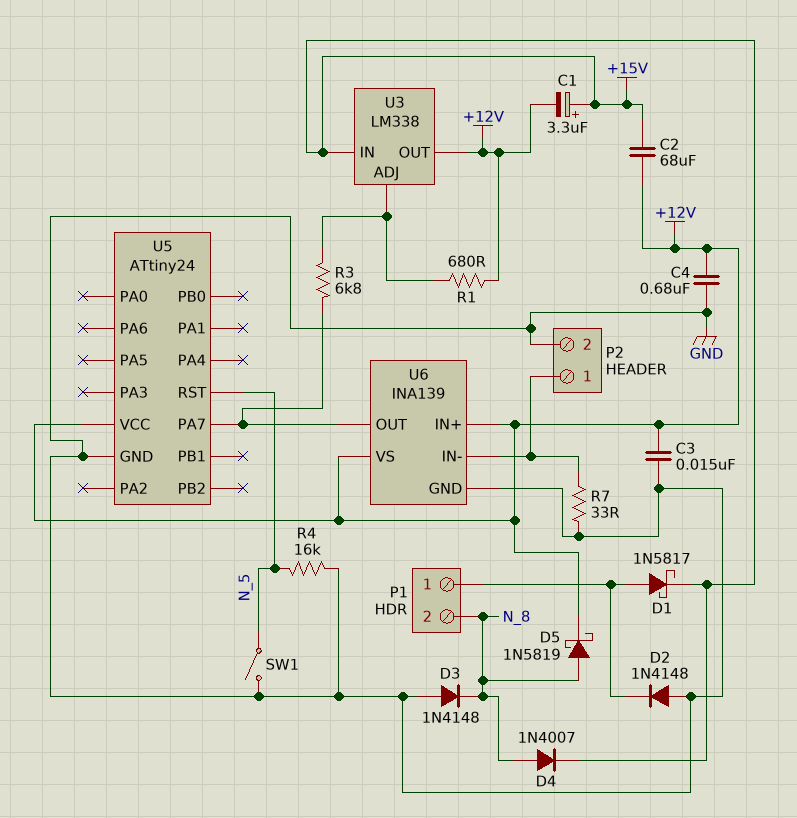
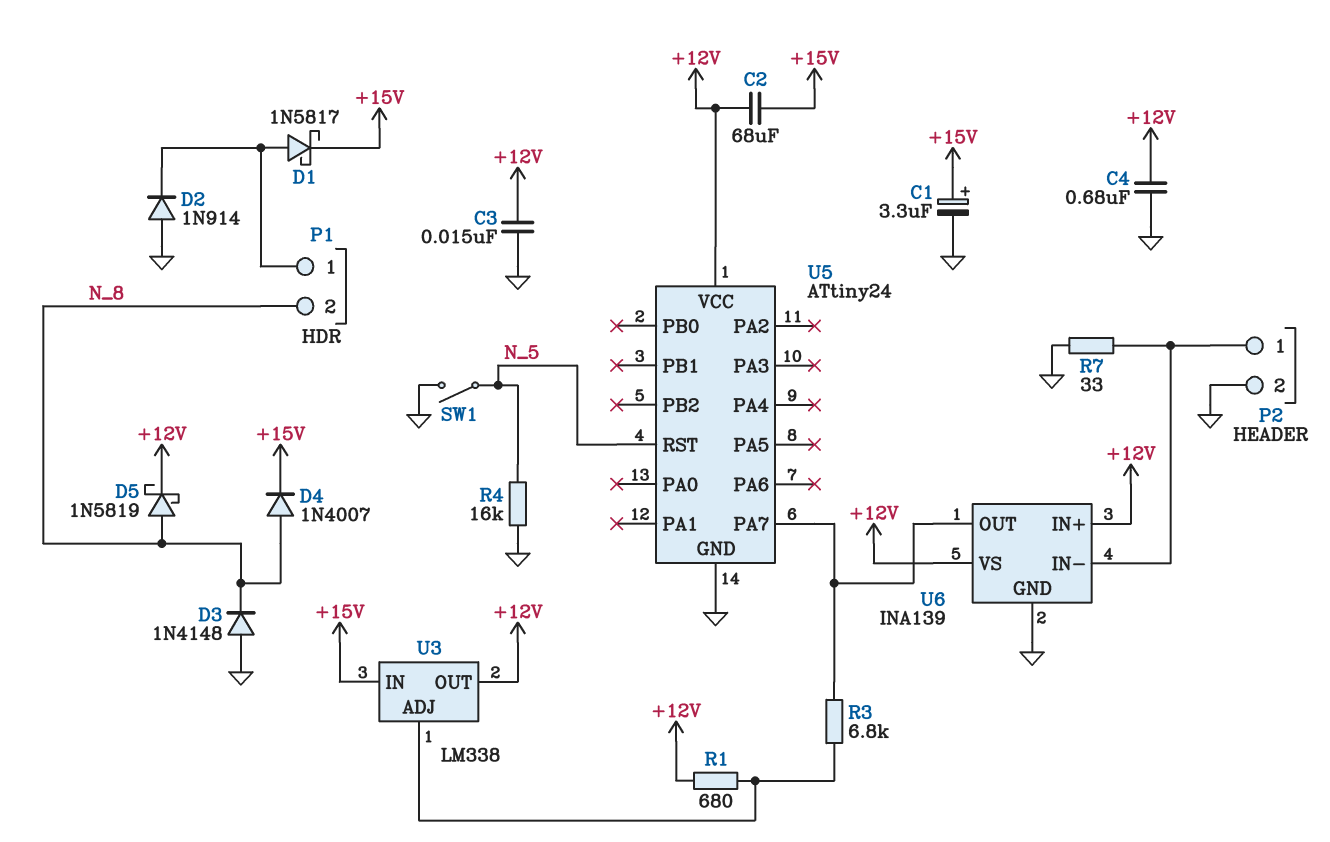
C1: 3.3uF (plus +15V, minus +12V) -> 3.3uF (plus +15V, minus GND)
D2: diode 1N4148 (A GND, K P1/1) -> diode 1N914 (A GND, K P1/1)

